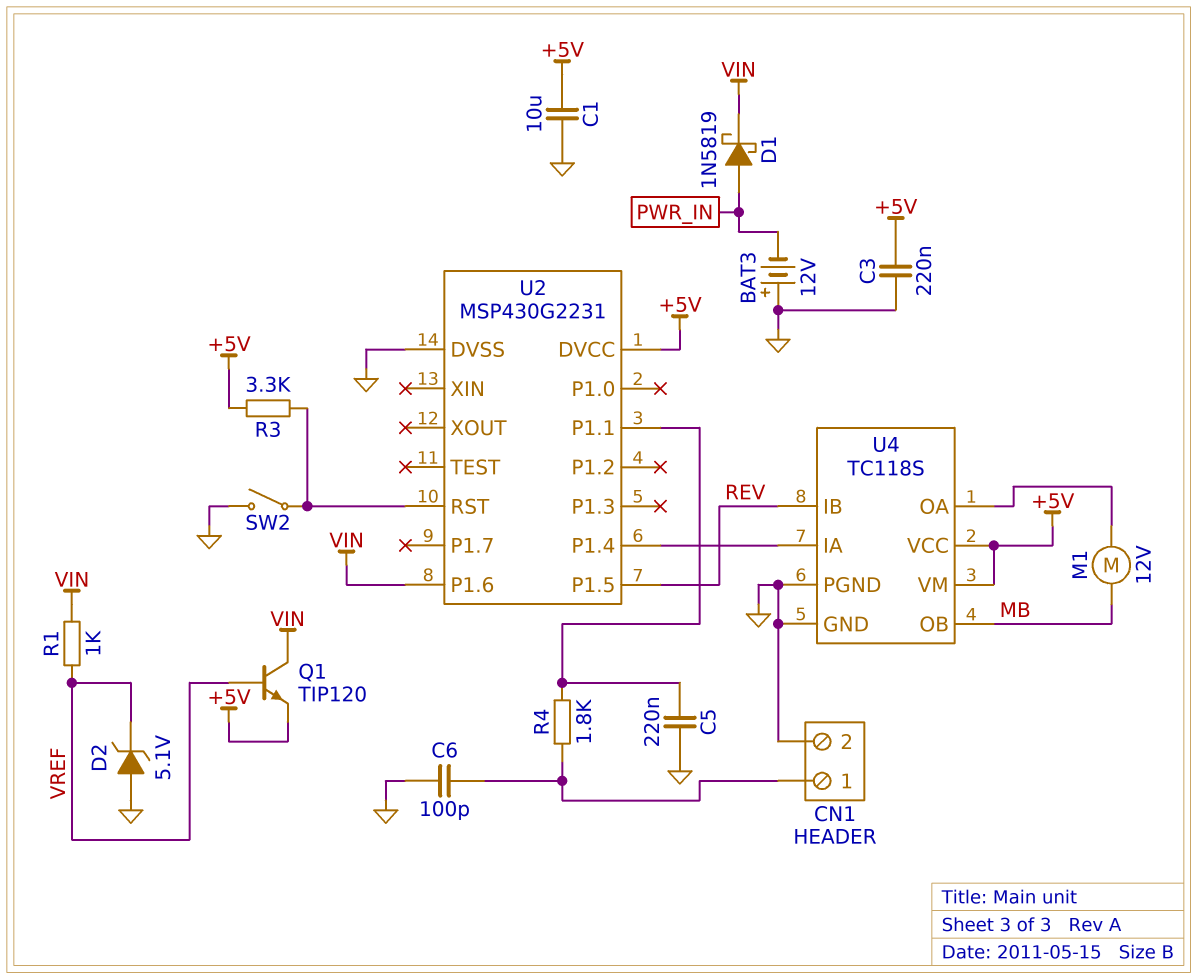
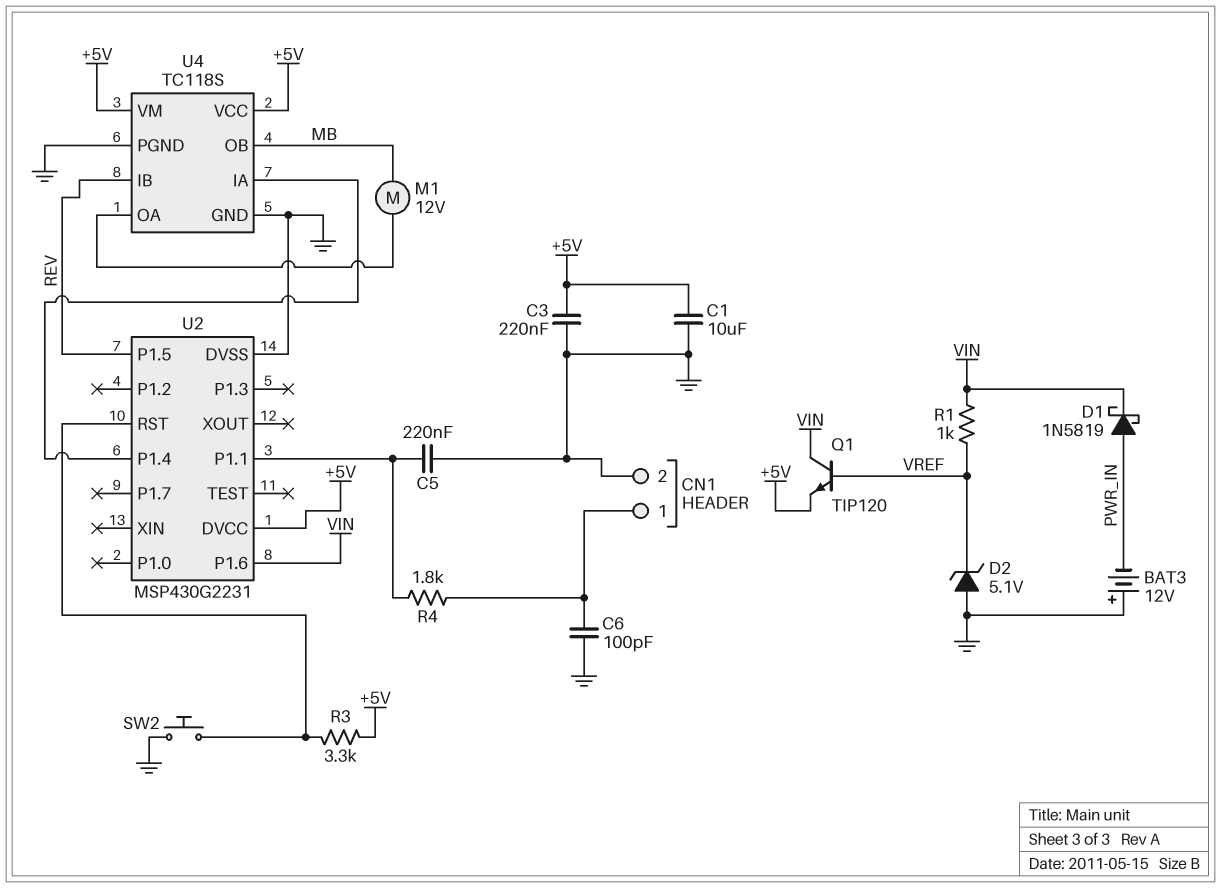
SW2: switch (GND, U2/RST) -> button (GND, U2/RST)

